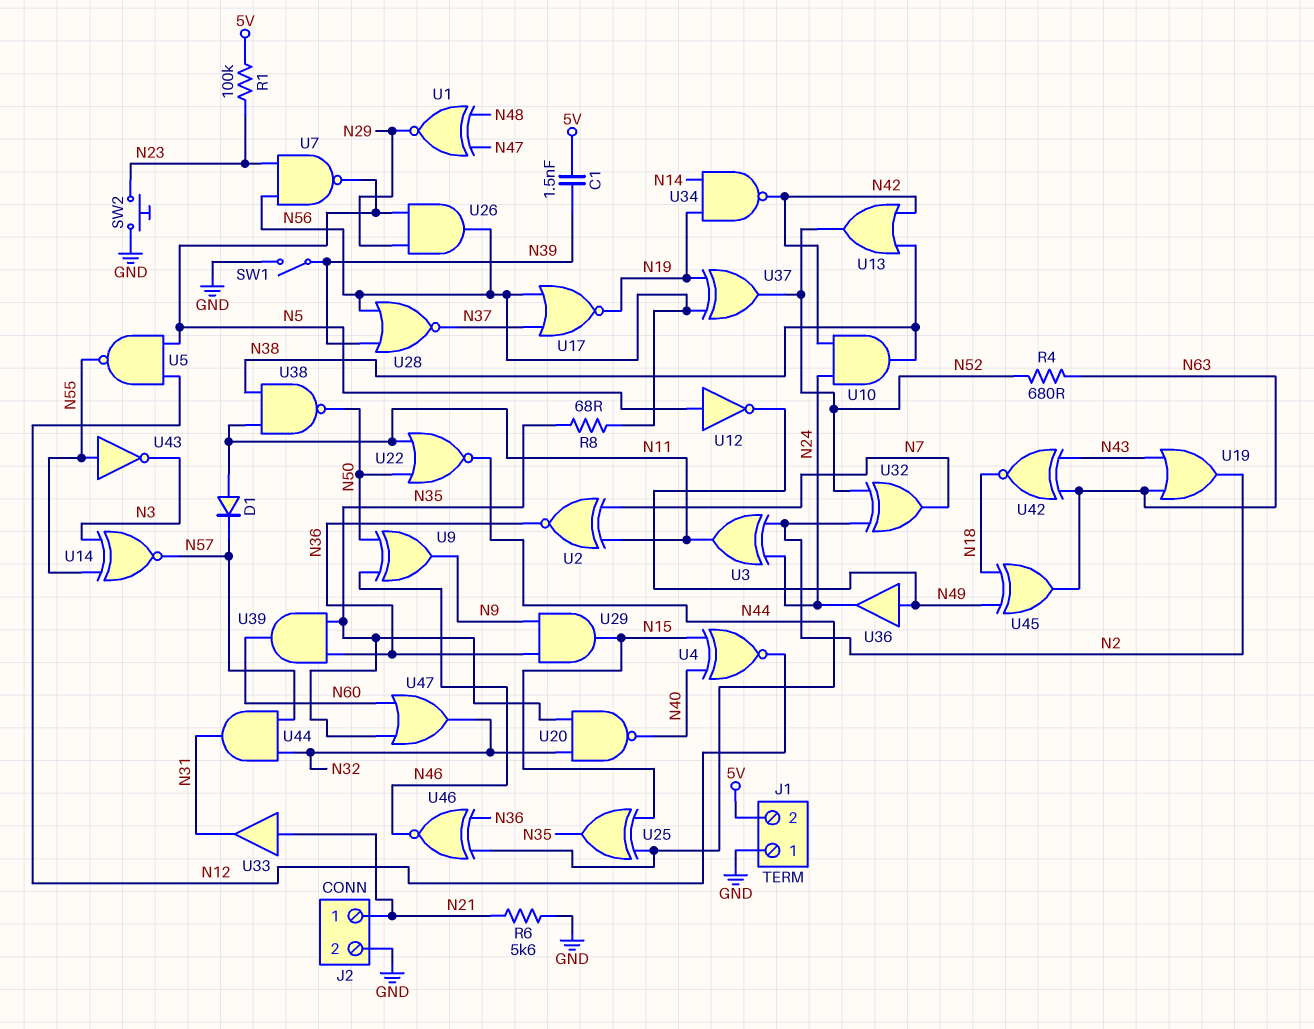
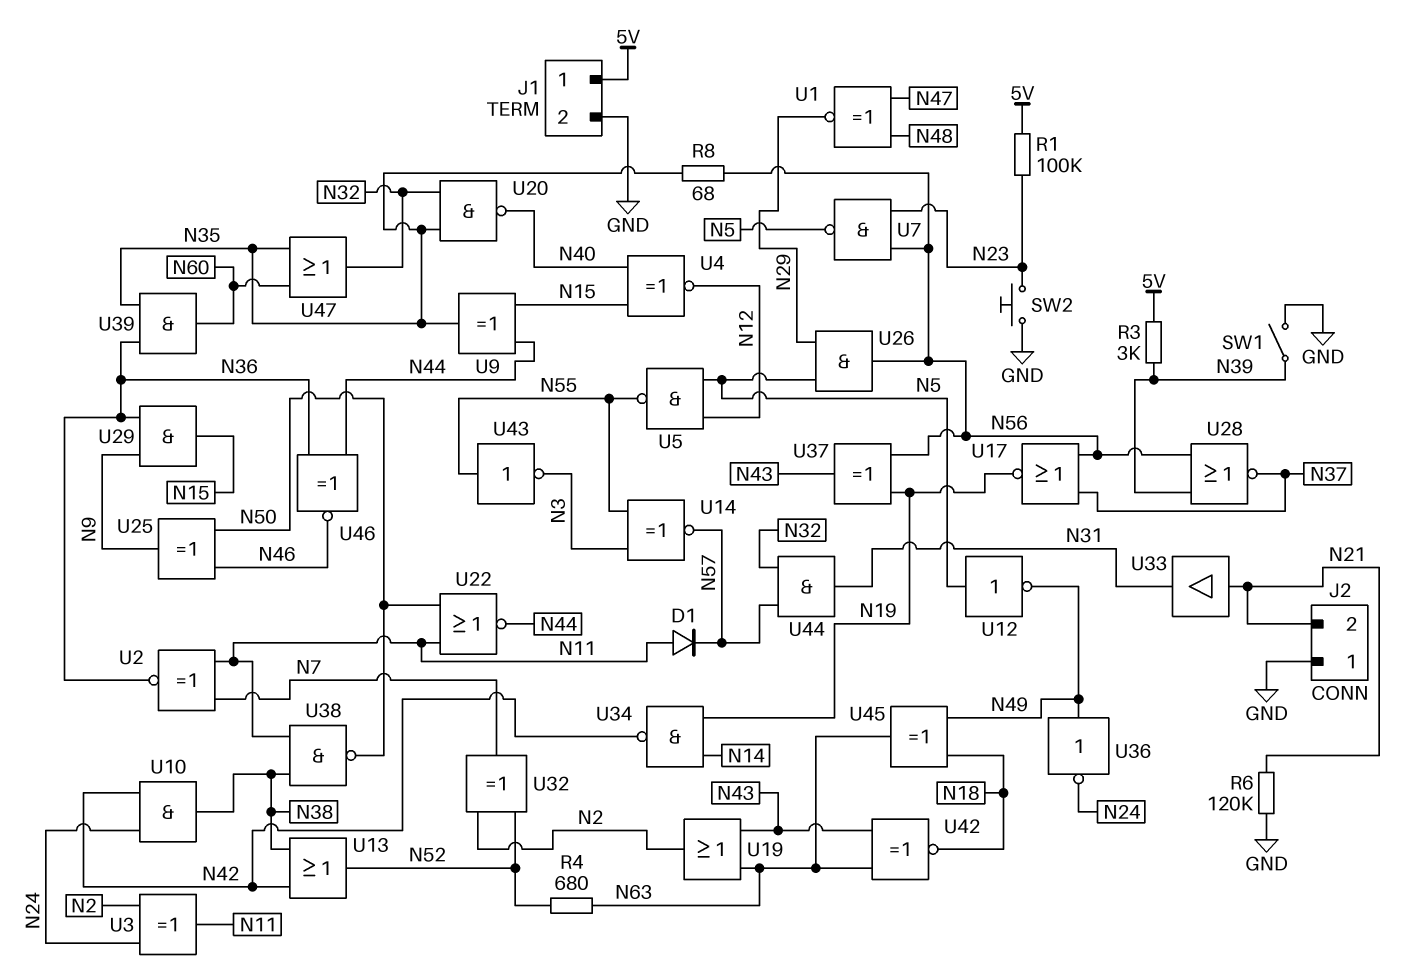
C1: 1.5nF (5V, N39) -> none
J1 pin 1: GND -> 5V
J1 pin 2: 5V -> GND
J2 pin 1: N21 -> GND
J2 pin 2: GND -> N21
R3: none -> 3k (5V, N39)
R6: 5.6k (GND, N21) -> 120k (GND, N21)
U9: XOR (in N46, in N50, out N9) -> XOR (in N15, in N44, out N35)
U25: XOR (in N15, in N44, out N35) -> XOR (in N46, in N50, out N9)
U36: buffer (in N49, out N24) -> NOT (in N49, out N24)
U37: XOR (in N19, in N56, out N52) -> XOR (in N19, in N56, out N43)

